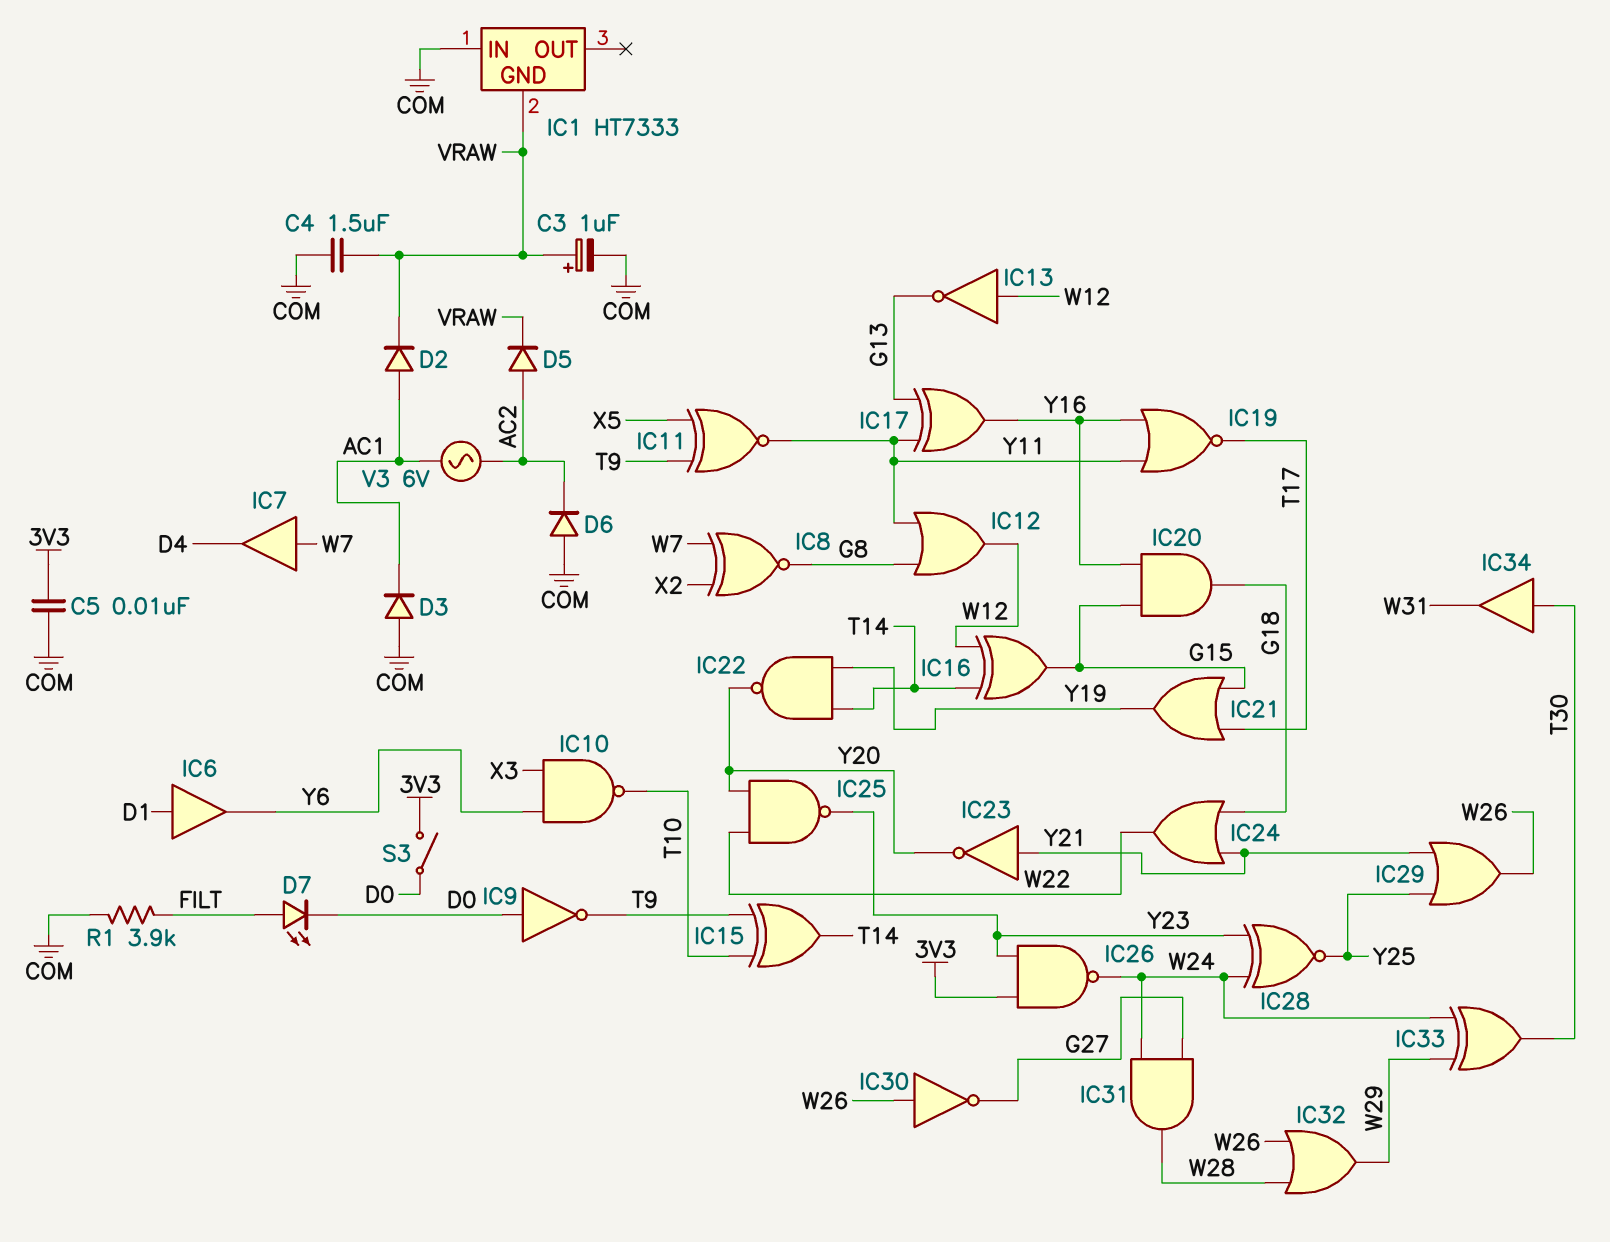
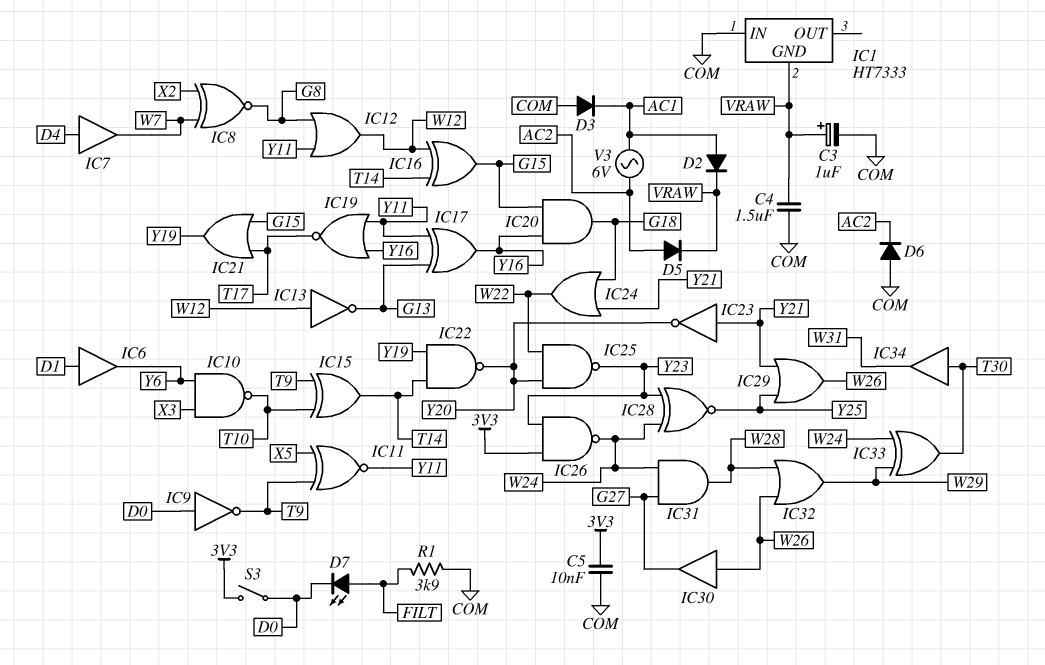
IC7: buffer (in W7, out D4) -> buffer (in D4, out W7)
IC30: NOT (in W26, out G27) -> buffer (in W26, out G27)

